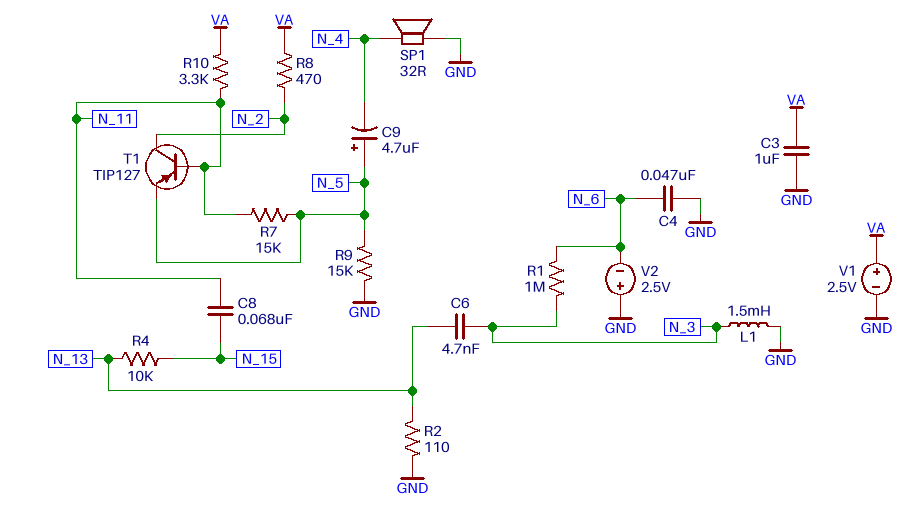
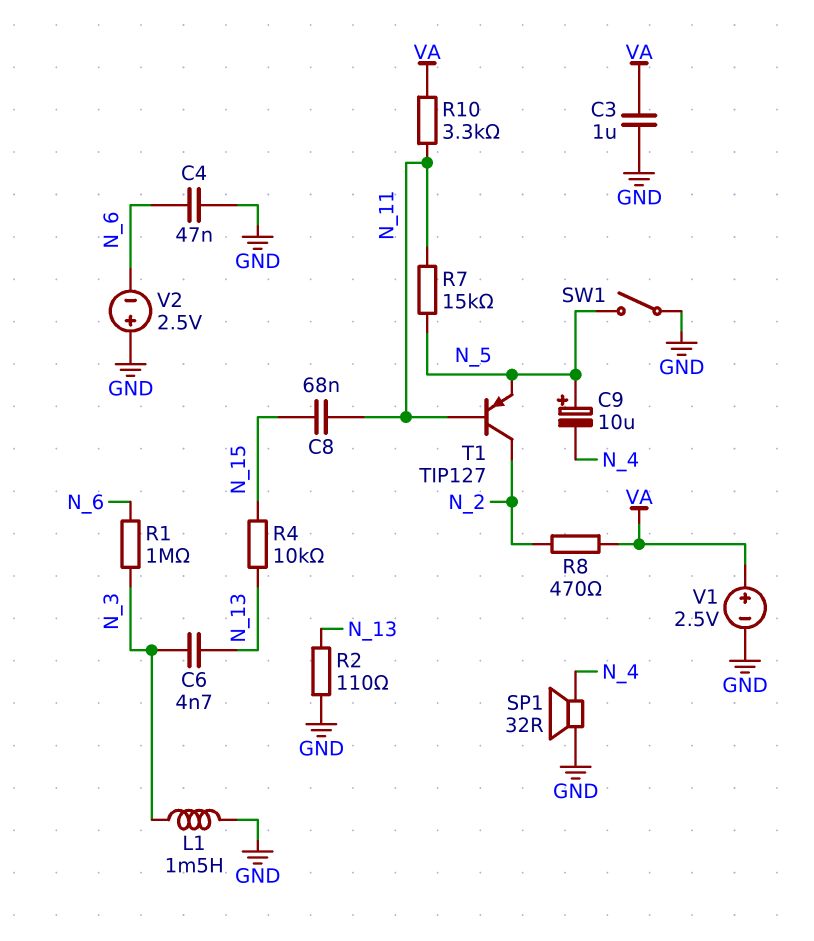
C9: 4.7uF (plus N_5, minus N_4) -> 10uF (plus N_5, minus N_4)
R9: 15k (GND, N_5) -> none
SW1: none -> switch (GND, N_5)

